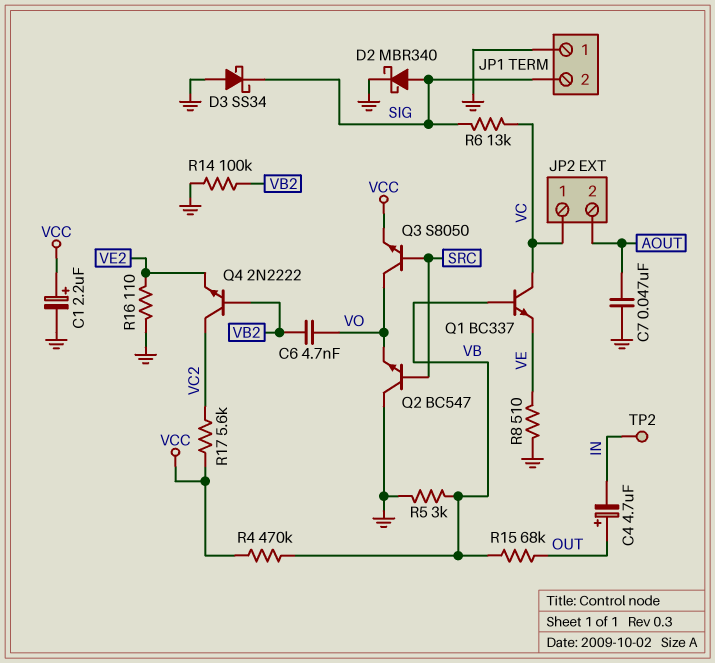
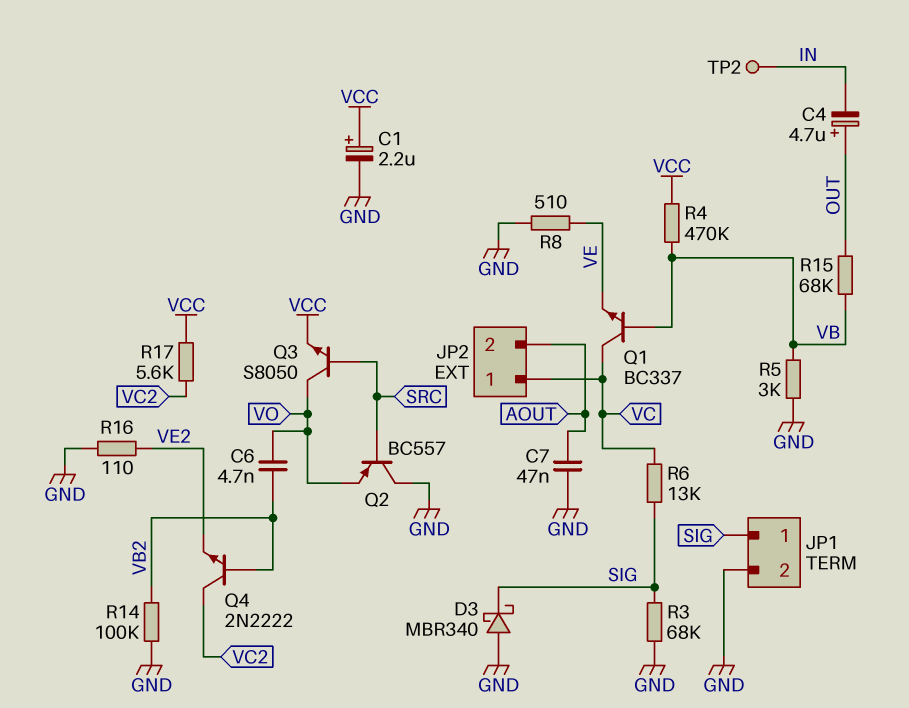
D2: schottky MBR340 (A SIG, K GND) -> none
D3: schottky SS34 (A GND, K SIG) -> schottky MBR340 (A GND, K SIG)
JP1 pin 1: GND -> SIG
JP1 pin 2: SIG -> GND
Q2: NPN BC547 (B SRC, C GND, E VO) -> PNP BC557 (B SRC, C GND, E VO)
R3: none -> 68k (GND, SIG)

